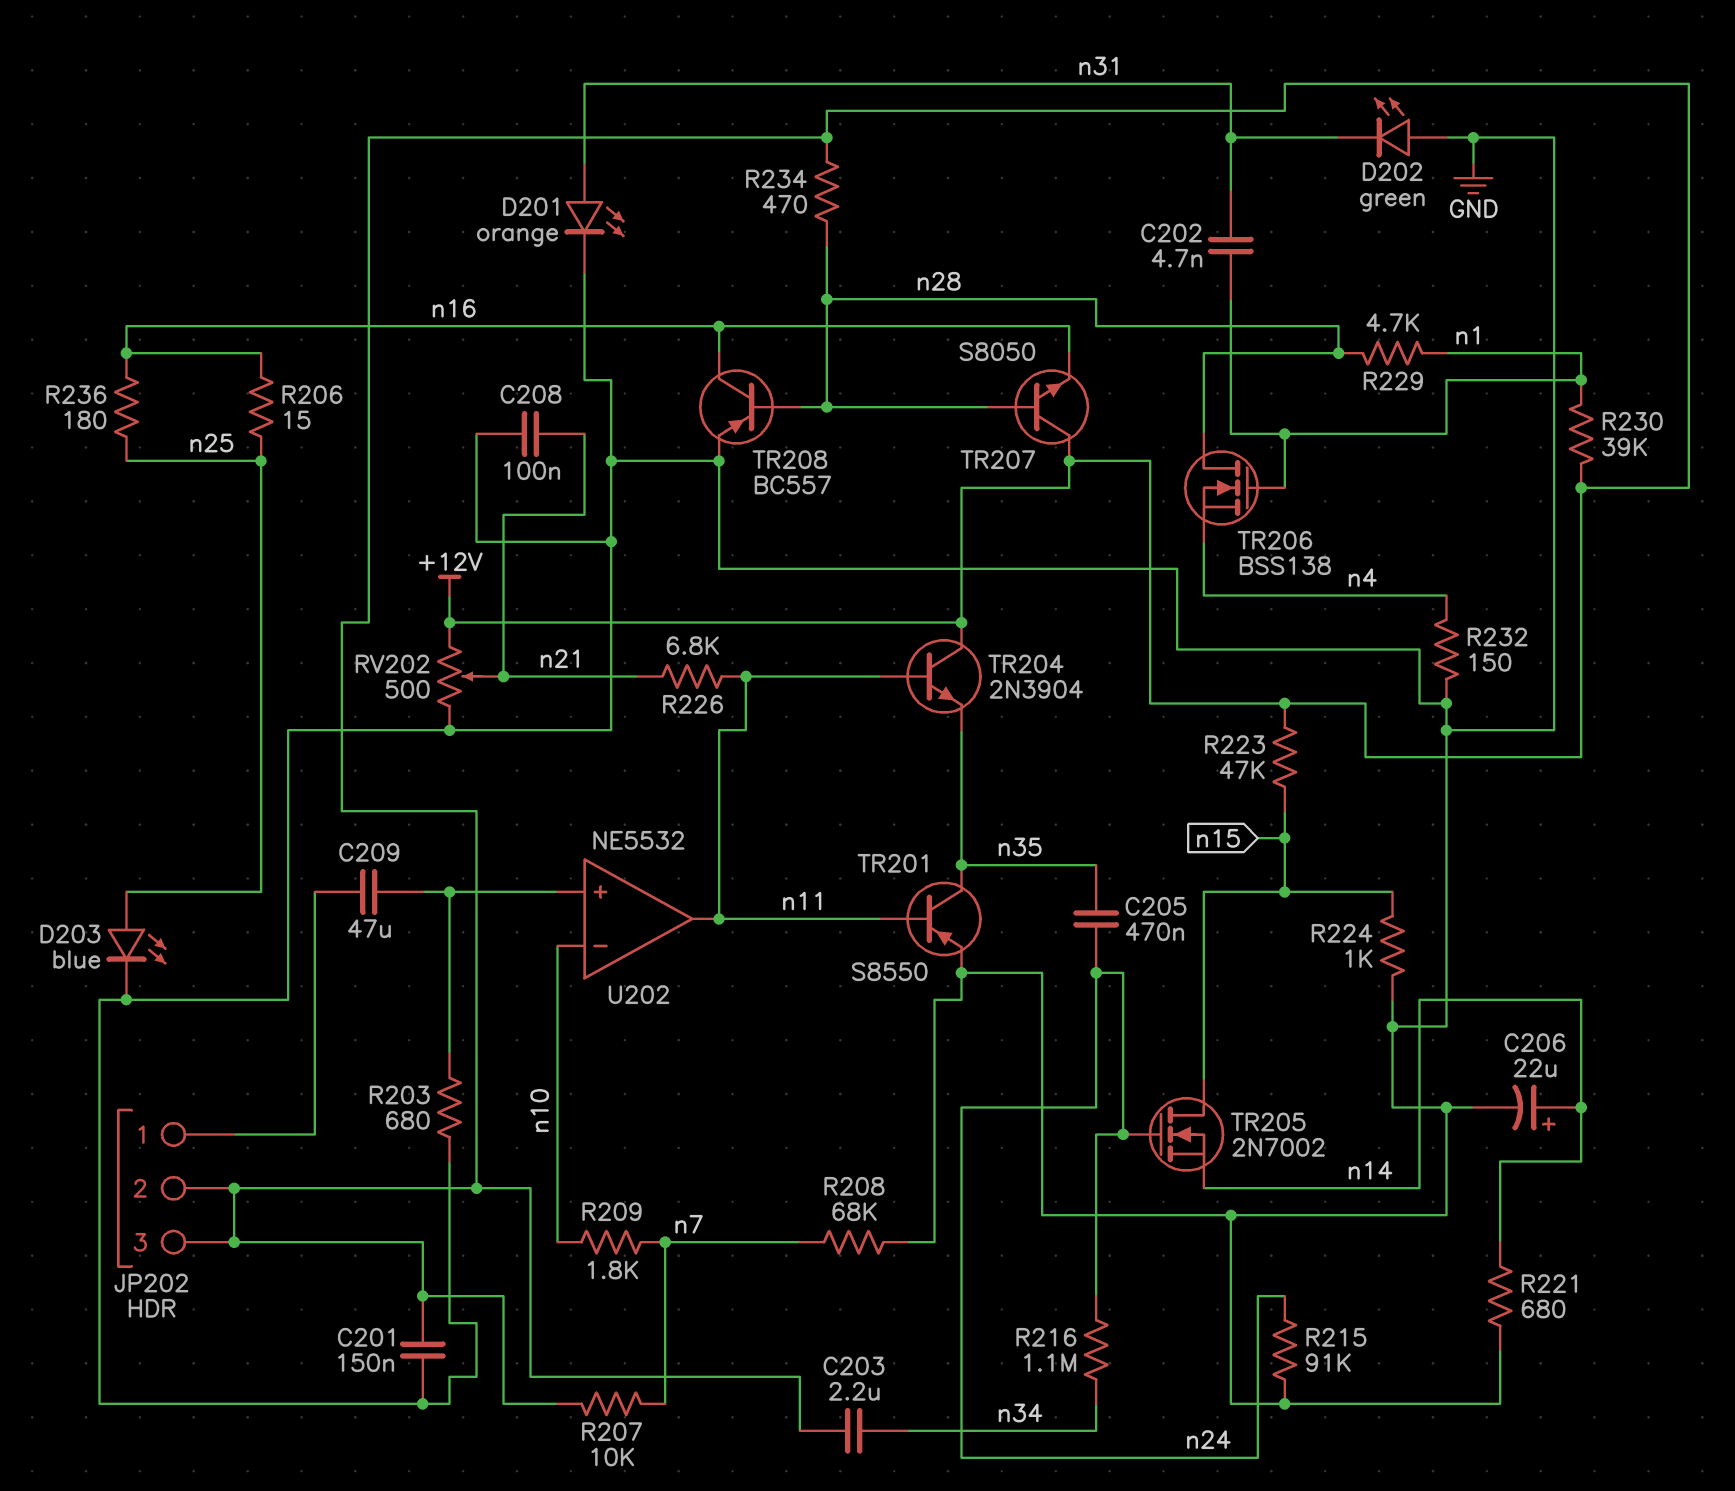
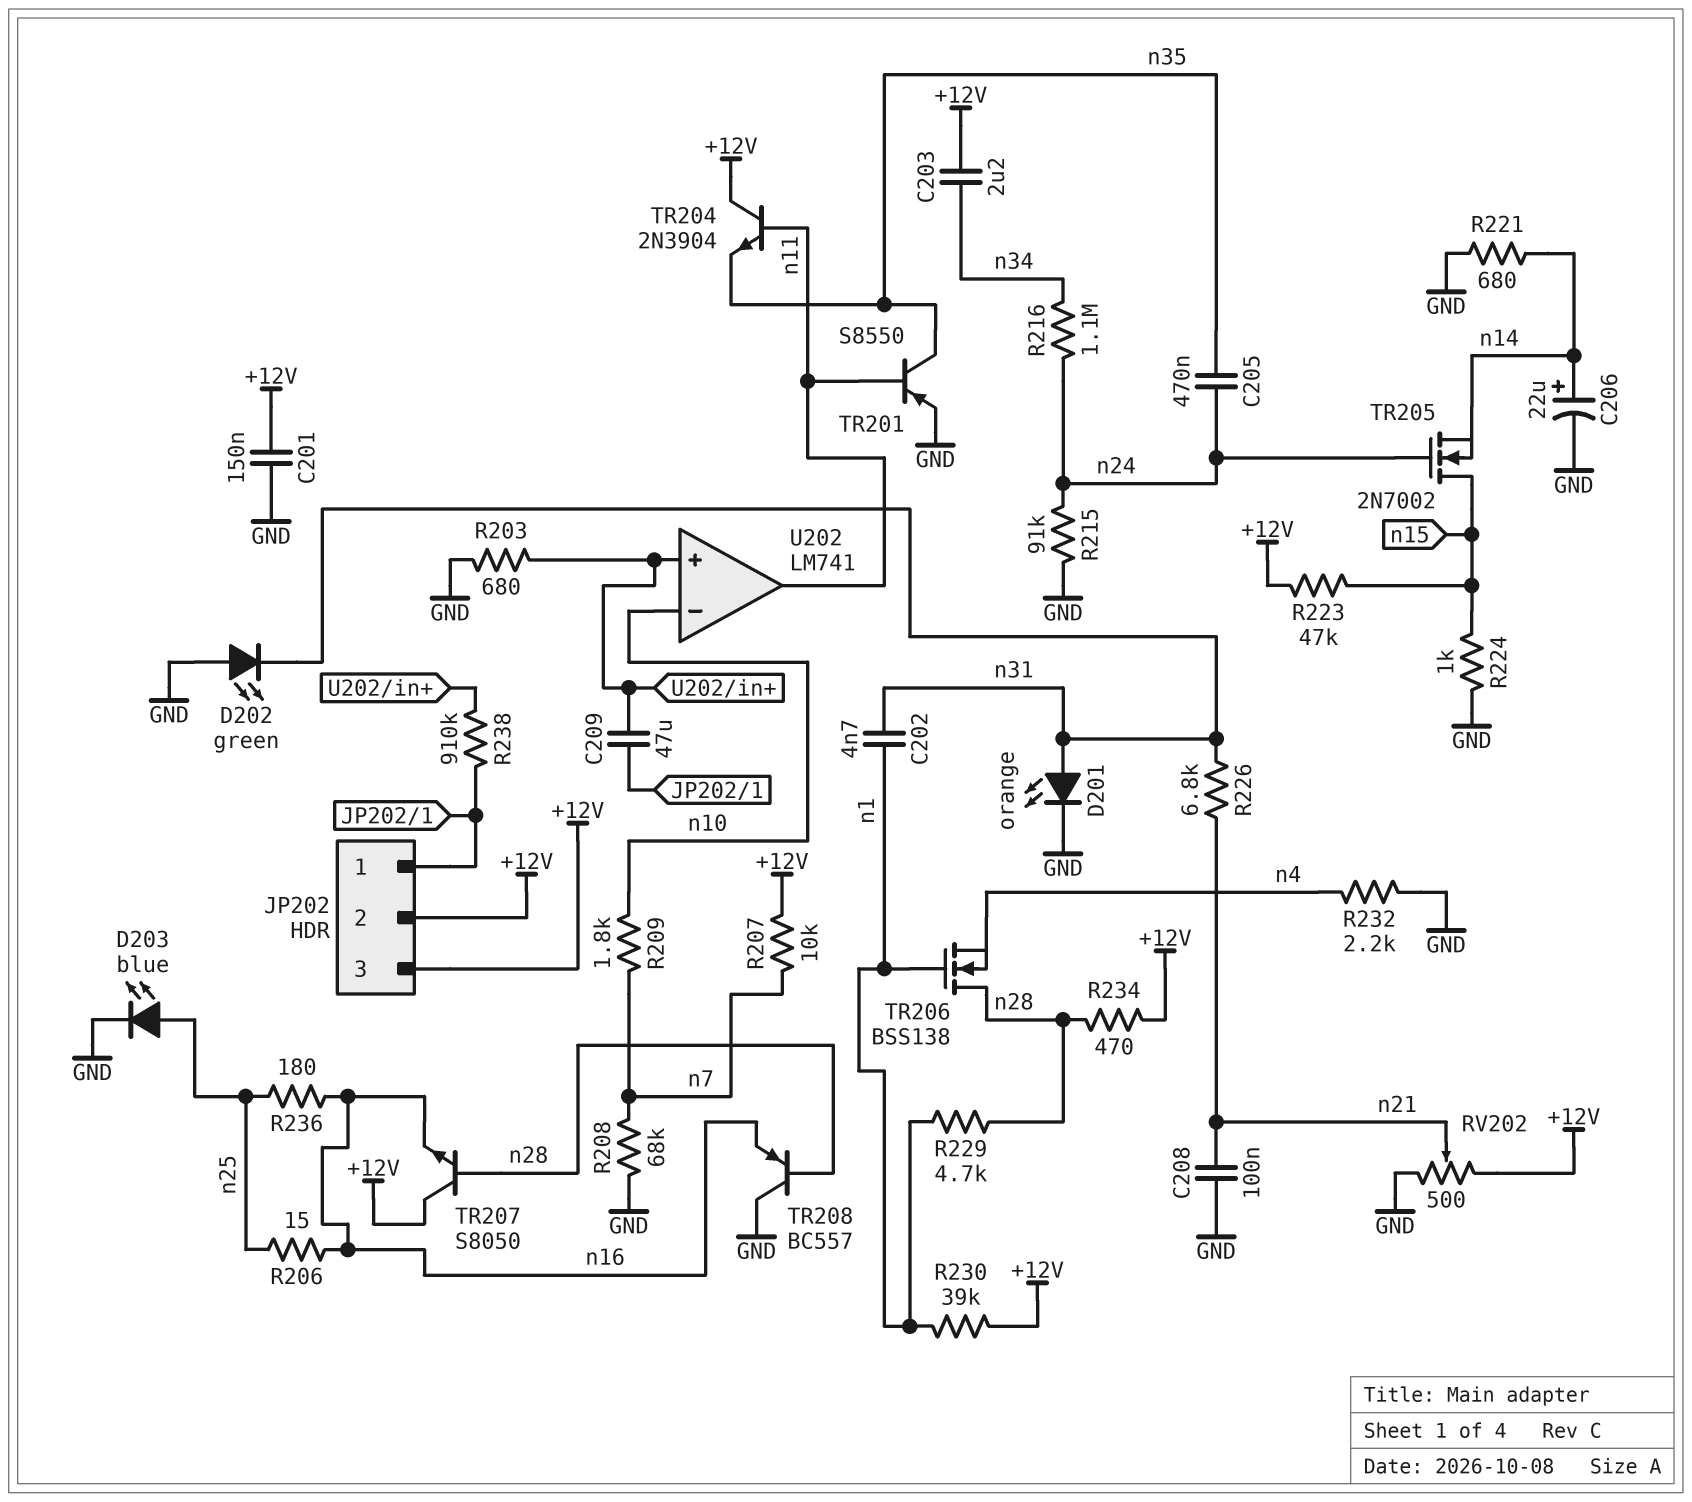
R226: 6.8k (n11, n21) -> 6.8k (n21, n31)
R232: 150 (GND, n4) -> 2.2k (GND, n4)
R238: none -> 910k (JP202/1, U202/in+)
TR208: PNP BC557 (B n28, C n16, E GND) -> PNP BC557 (B n28, C GND, E n16)
U202: NE5532 -> LM741

